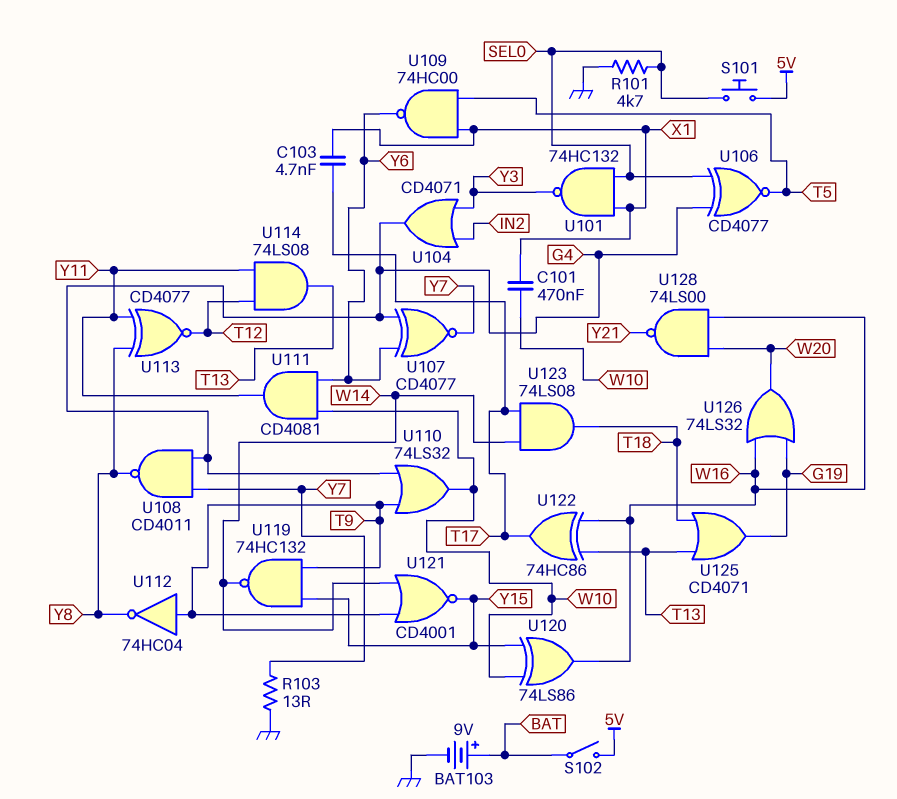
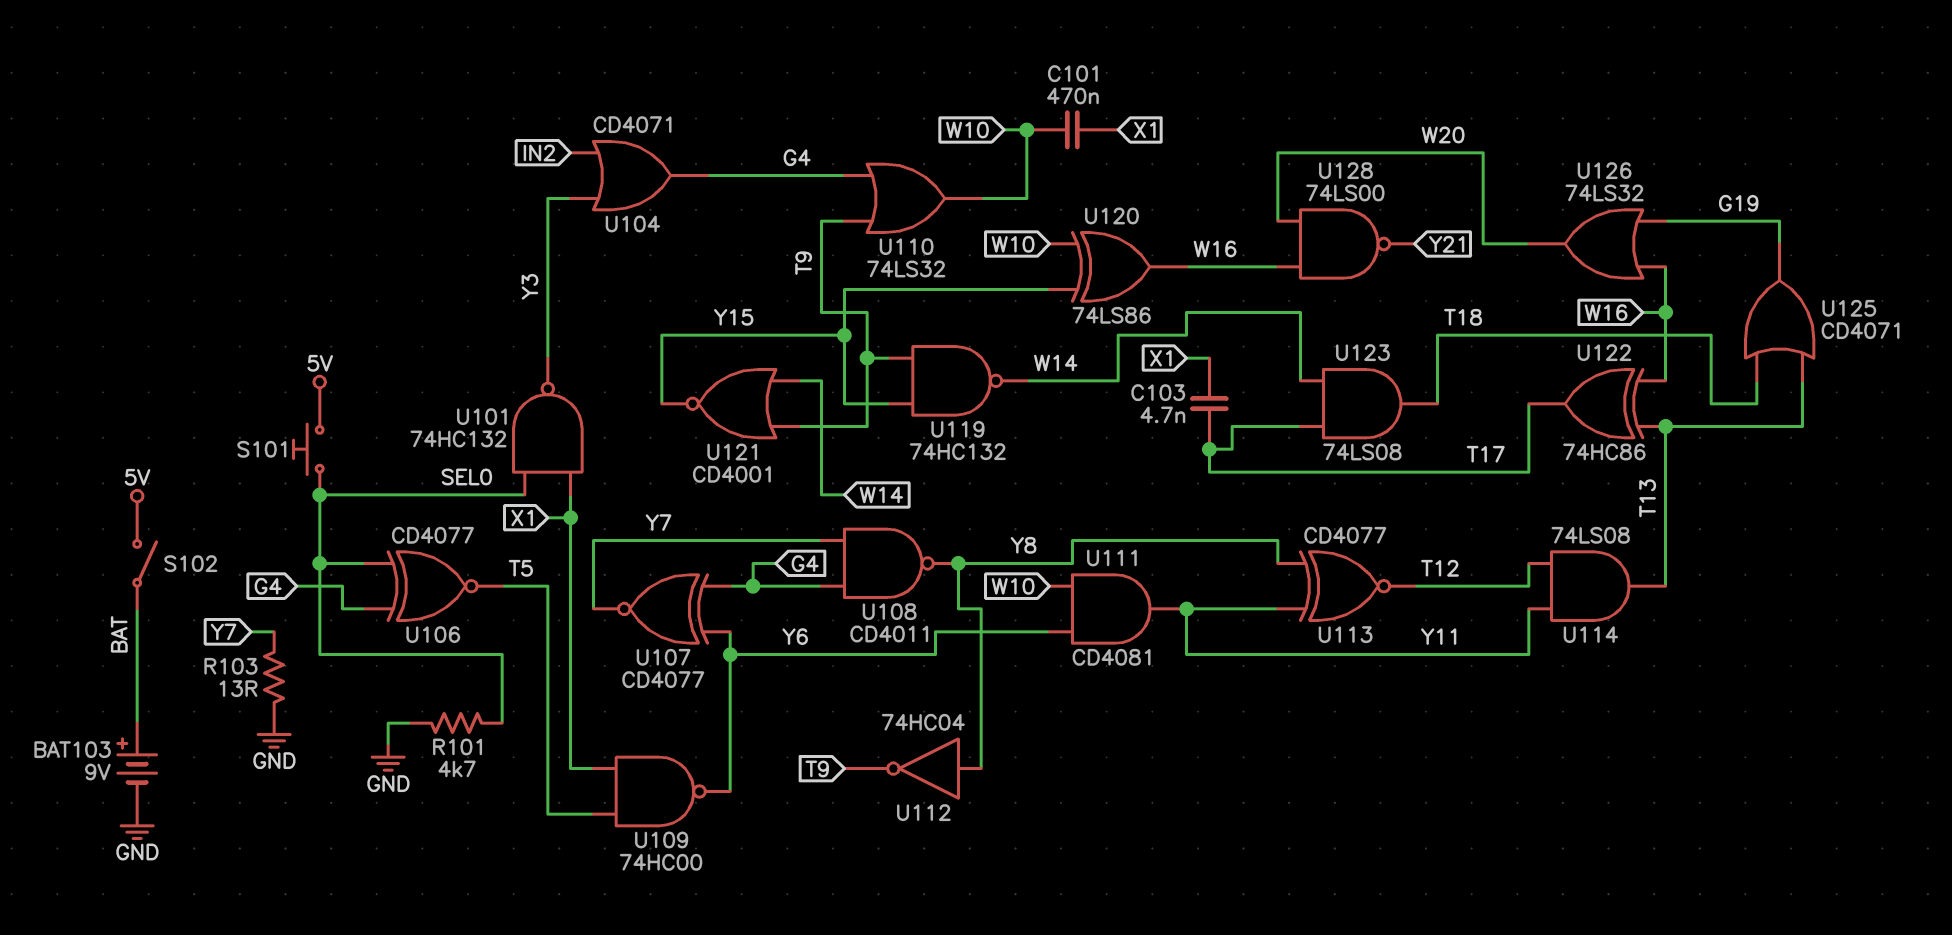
U112: NOT 74HC04 (in T9, out Y8) -> NOT 74HC04 (in Y8, out T9)

